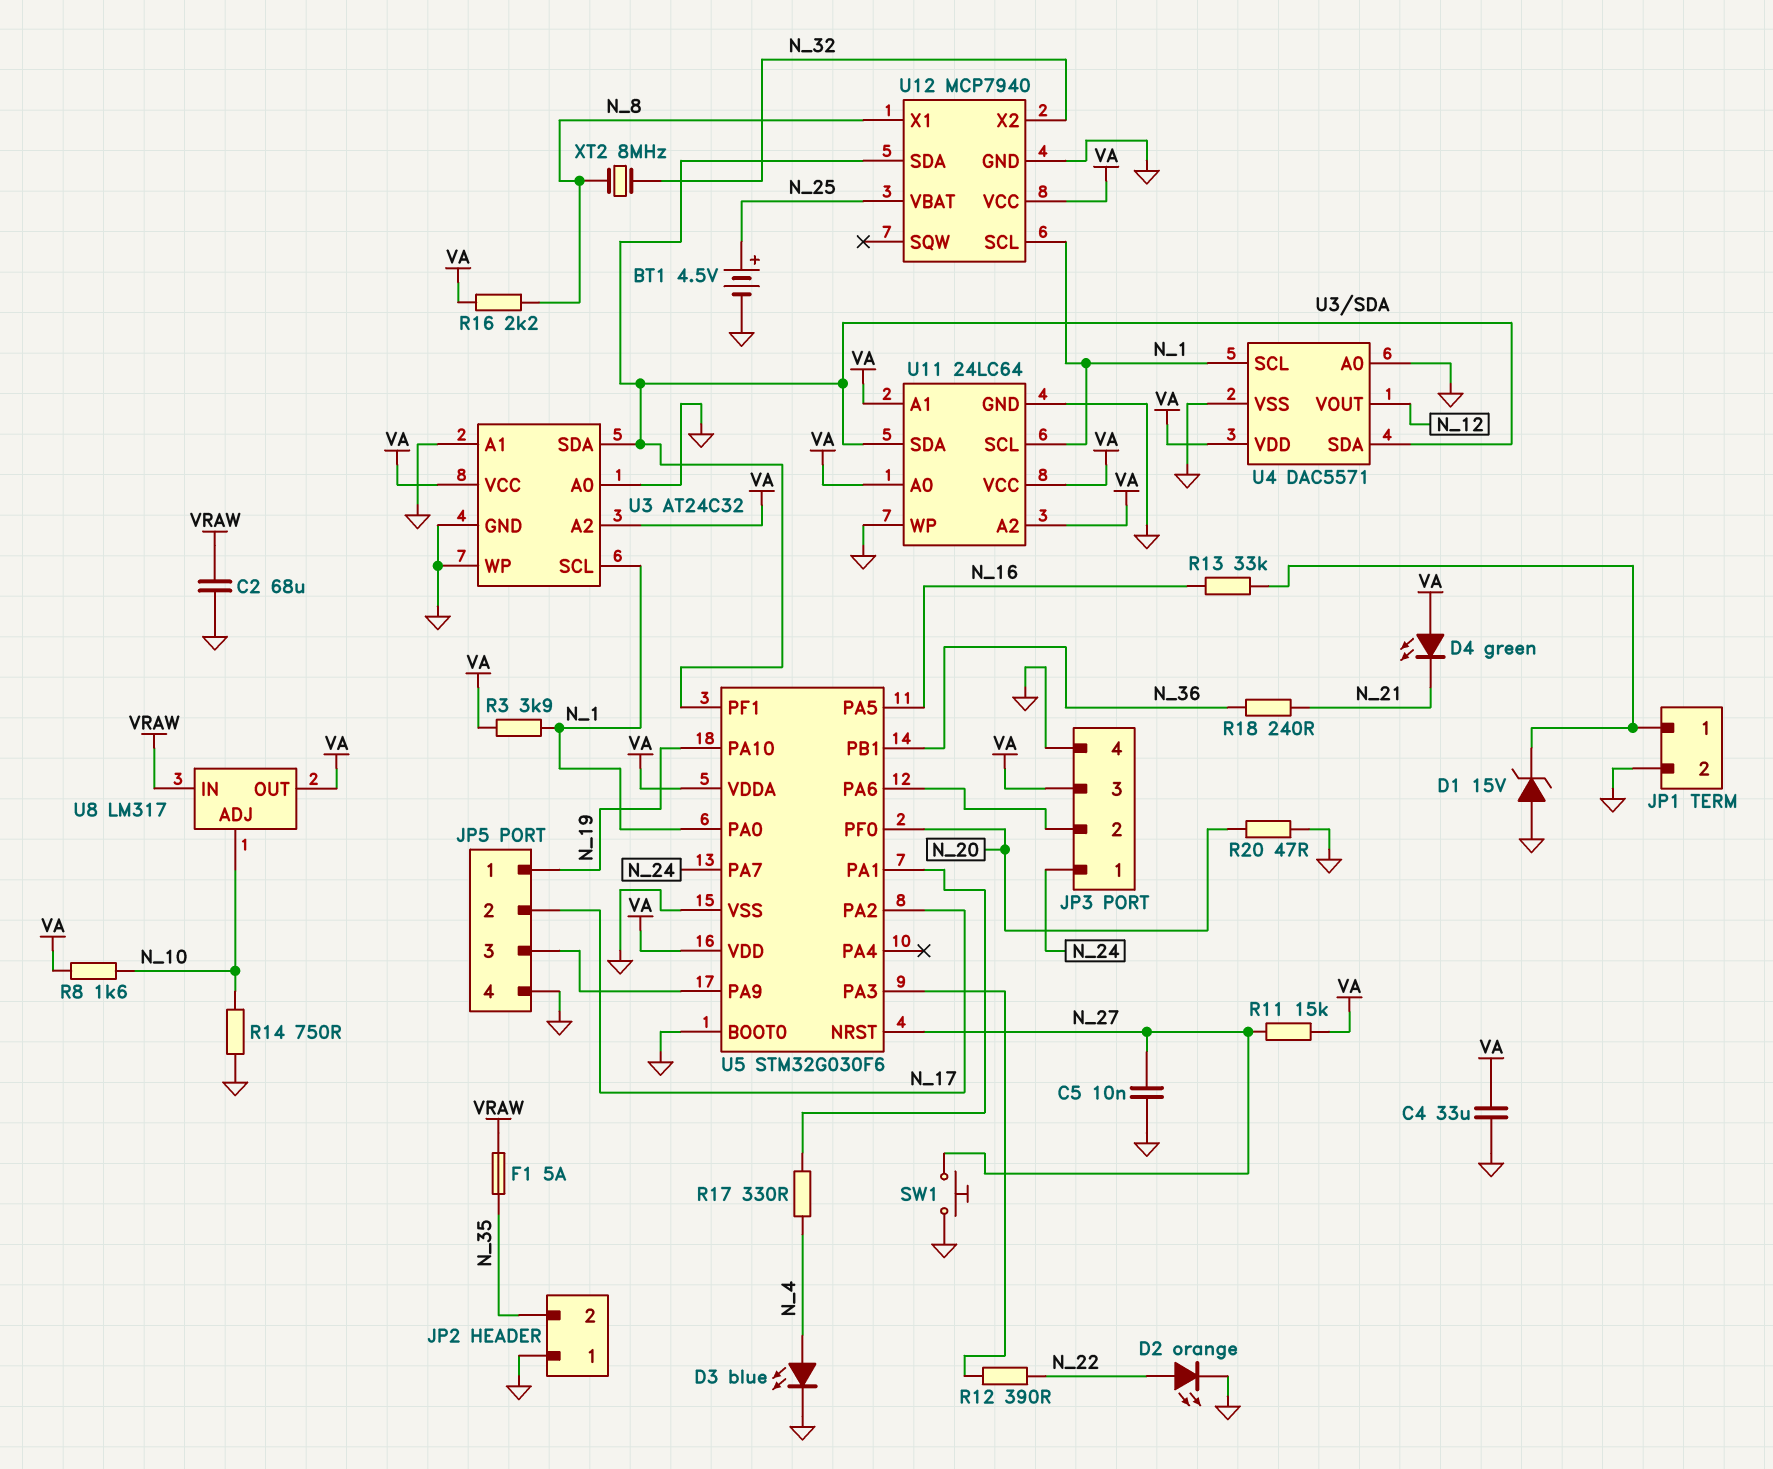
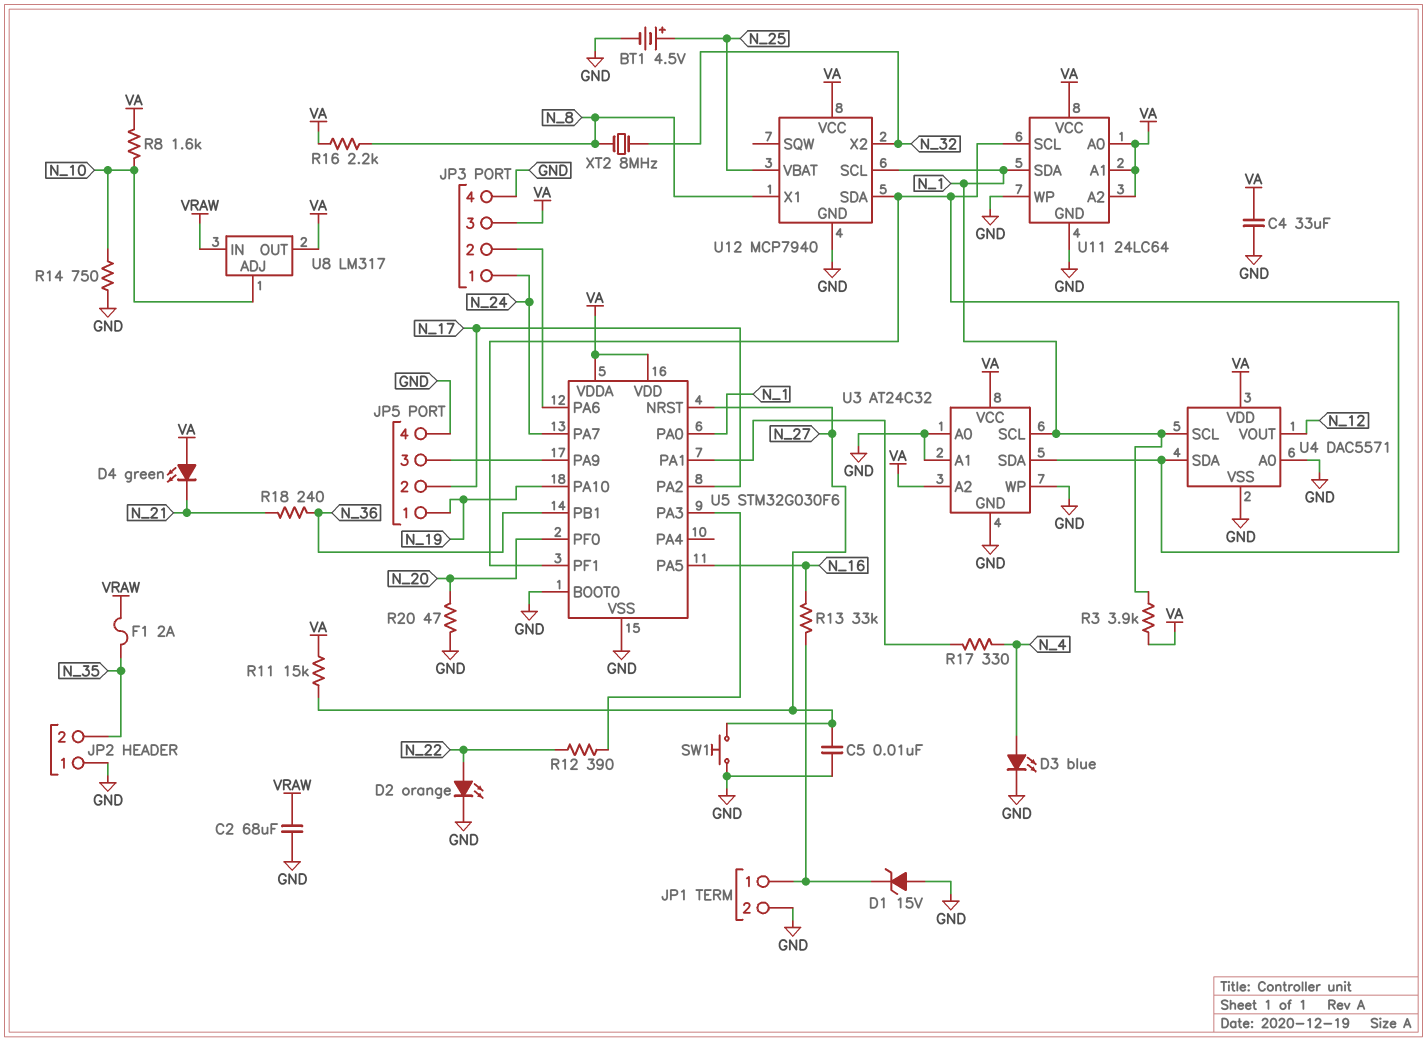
F1: 5A (N_35, VRAW) -> 2A (N_35, VRAW)
U11 pin SCL: N_1 -> U3/SDA
U11 pin SDA: U3/SDA -> N_1

